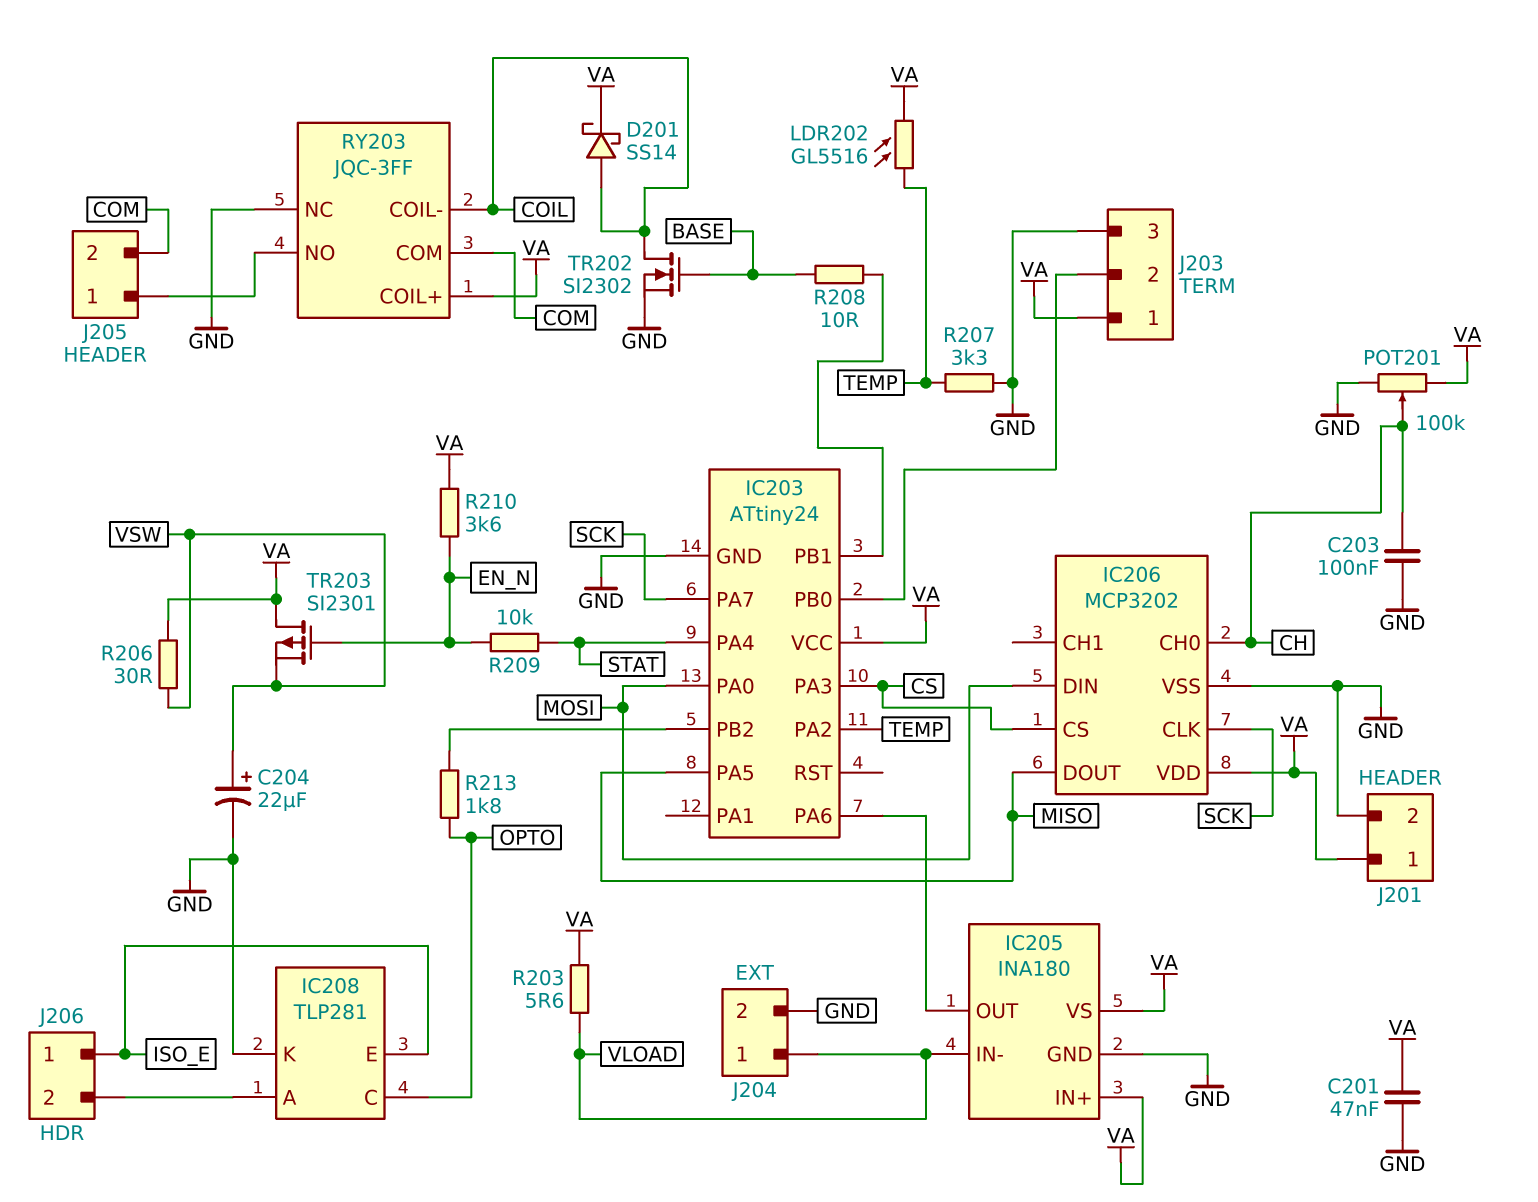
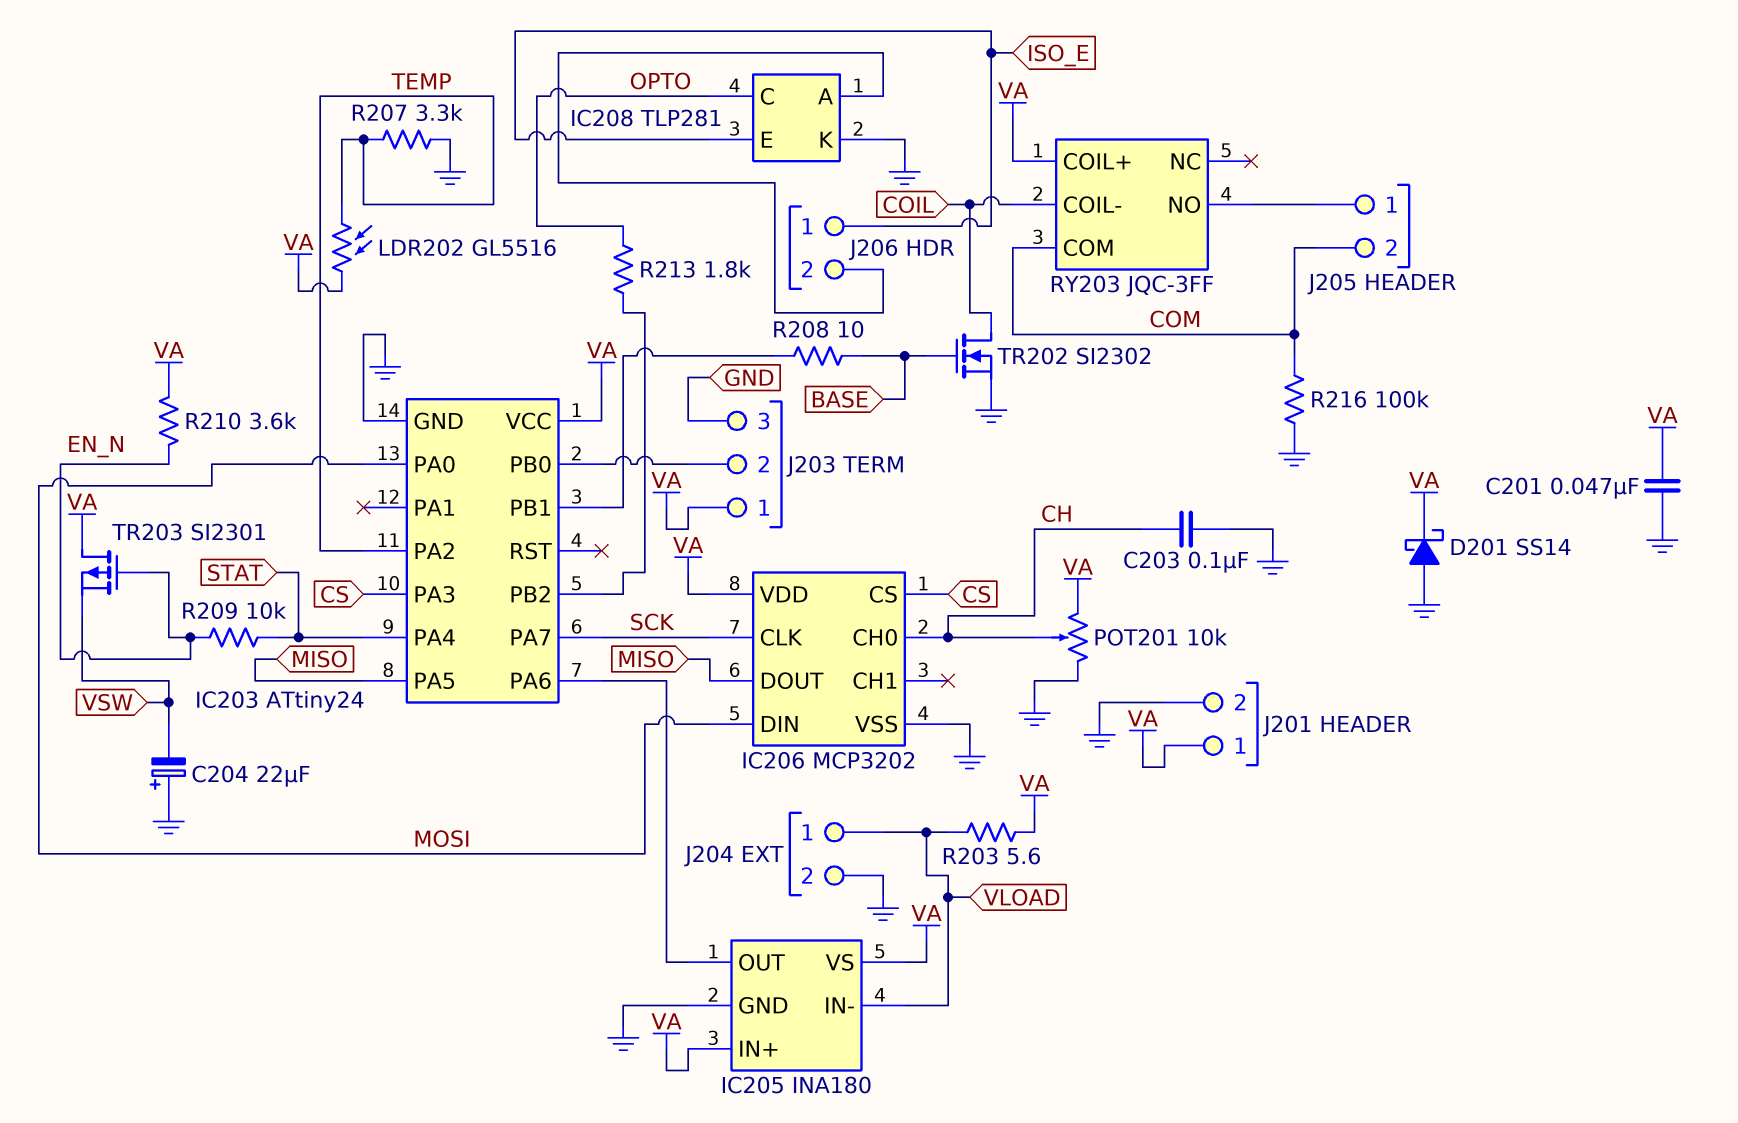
C204: 22uF (plus VSW, minus GND) -> 22uF (plus GND, minus VSW)
D201: schottky SS14 (A COIL, K VA) -> schottky SS14 (A GND, K VA)
POT201: 100k (GND, VA, wiper CH) -> 10k (GND, VA, wiper CH)
R206: 30 (VA, VSW) -> none
R216: none -> 100k (COM, GND)
RY203 pin NC: GND -> none

